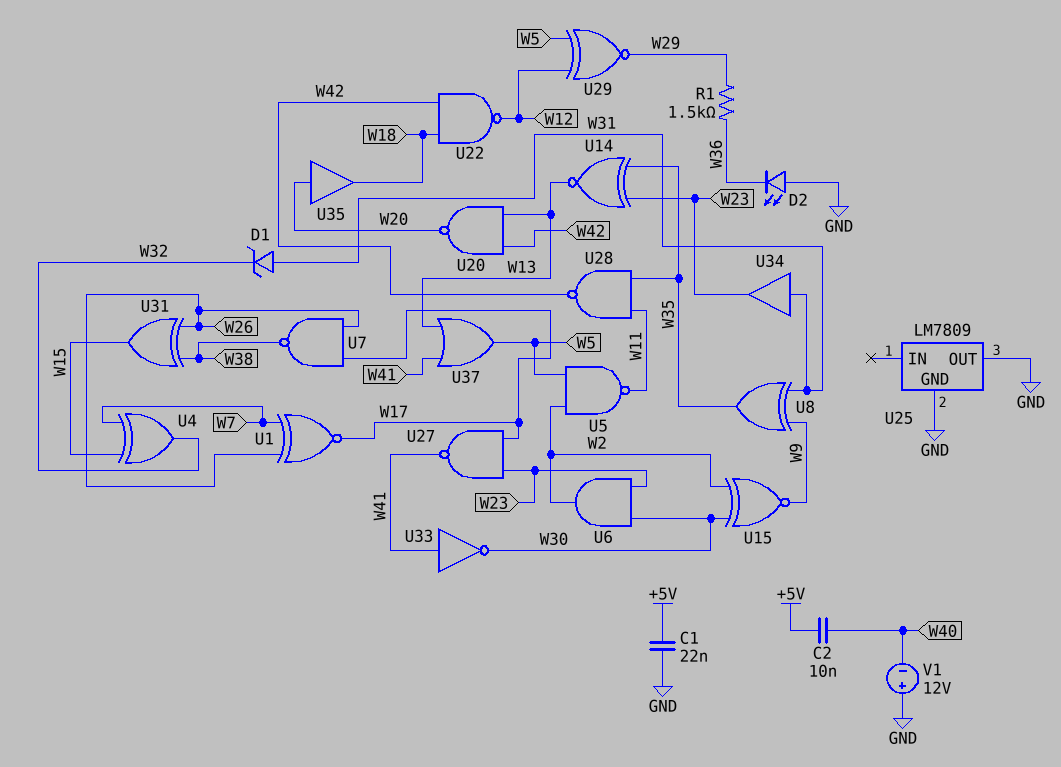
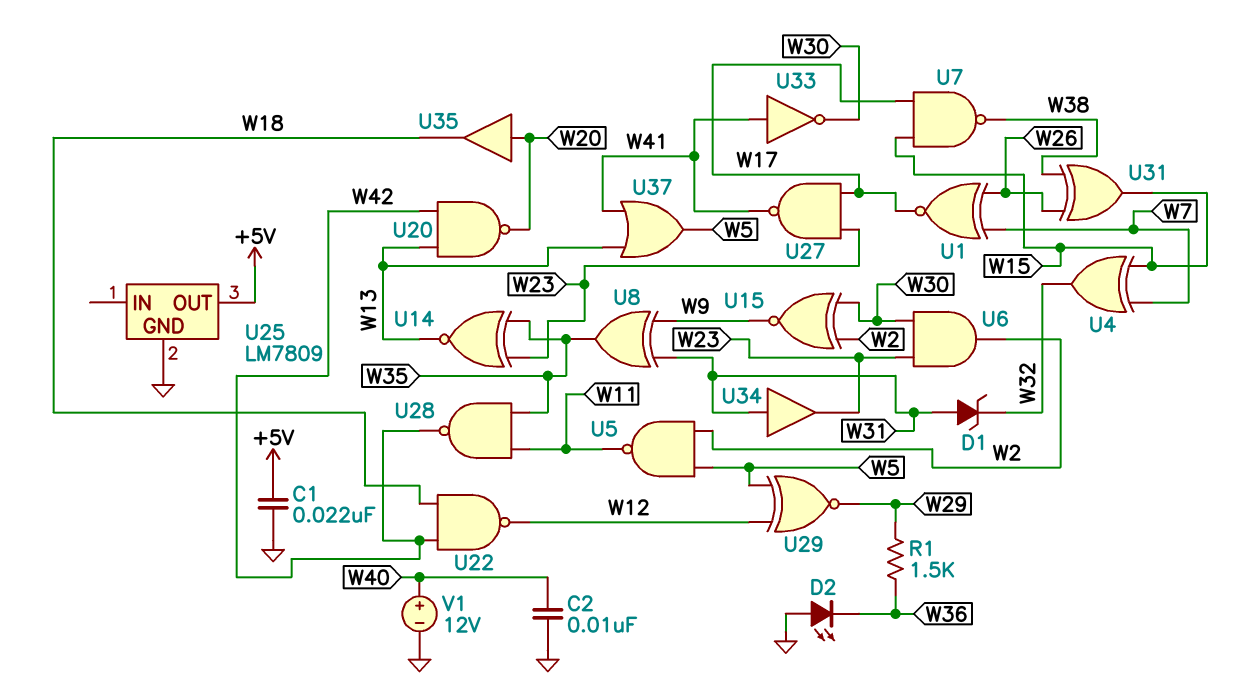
C2: 10nF (+5V, W40) -> 10nF (GND, W40)
U7: NAND (in W17, in W26, out W38) -> NAND (in W15, in W17, out W38)
U25 pin OUT: GND -> +5V
V1: 12V (plus GND, minus W40) -> 12V (plus W40, minus GND)

